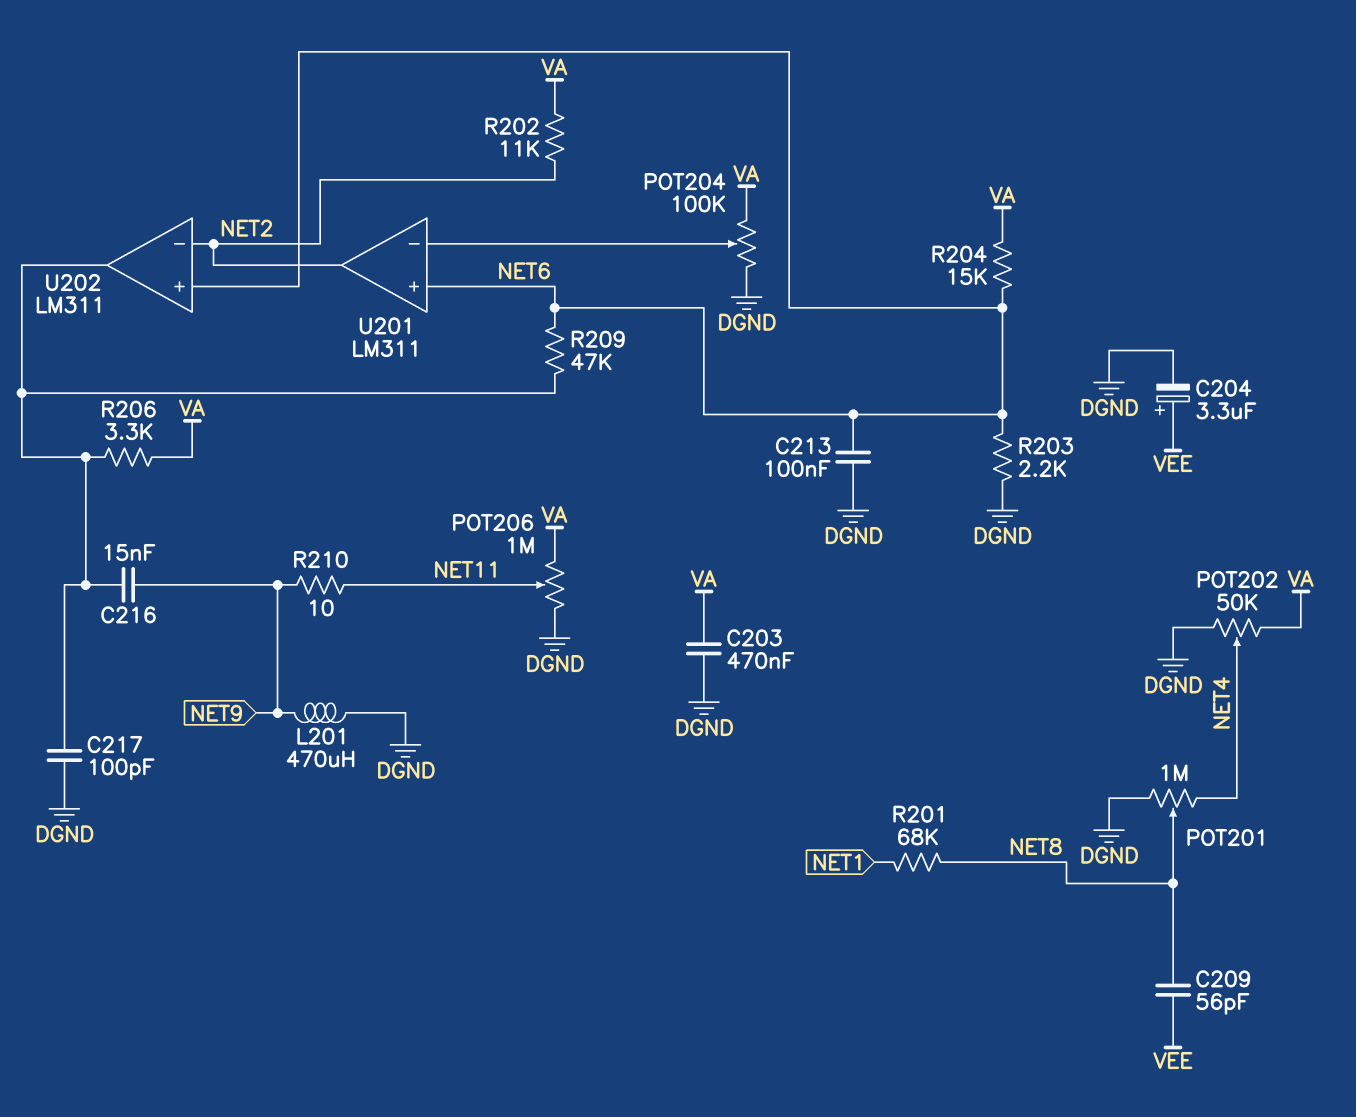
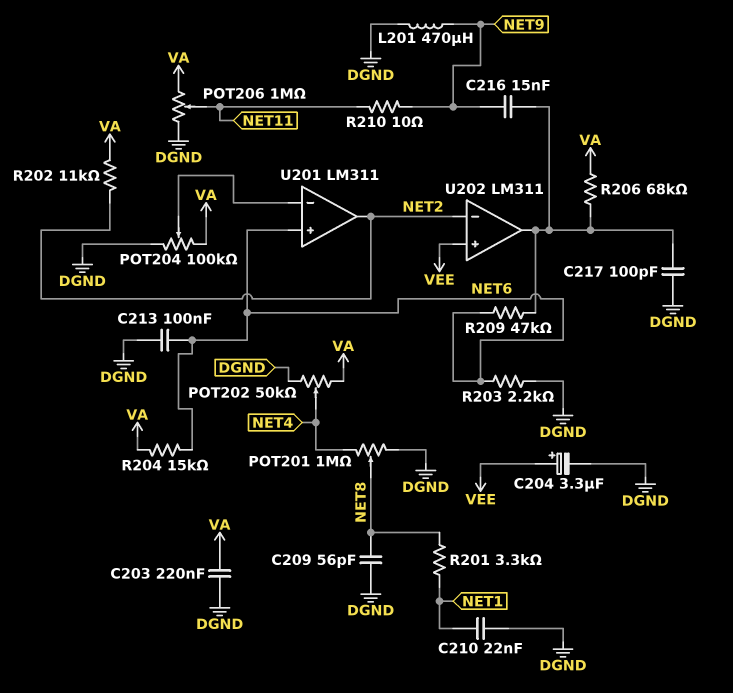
C203: 470nF (DGND, VA) -> 220nF (DGND, VA)
C209: 56pF (NET8, VEE) -> 56pF (DGND, NET8)
C210: none -> 22nF (DGND, NET1)
R201: 68k (NET1, NET8) -> 3.3k (NET1, NET8)
R206: 3.3k (U202/out, VA) -> 68k (U202/out, VA)
U202 pin in+: NET6 -> VEE

